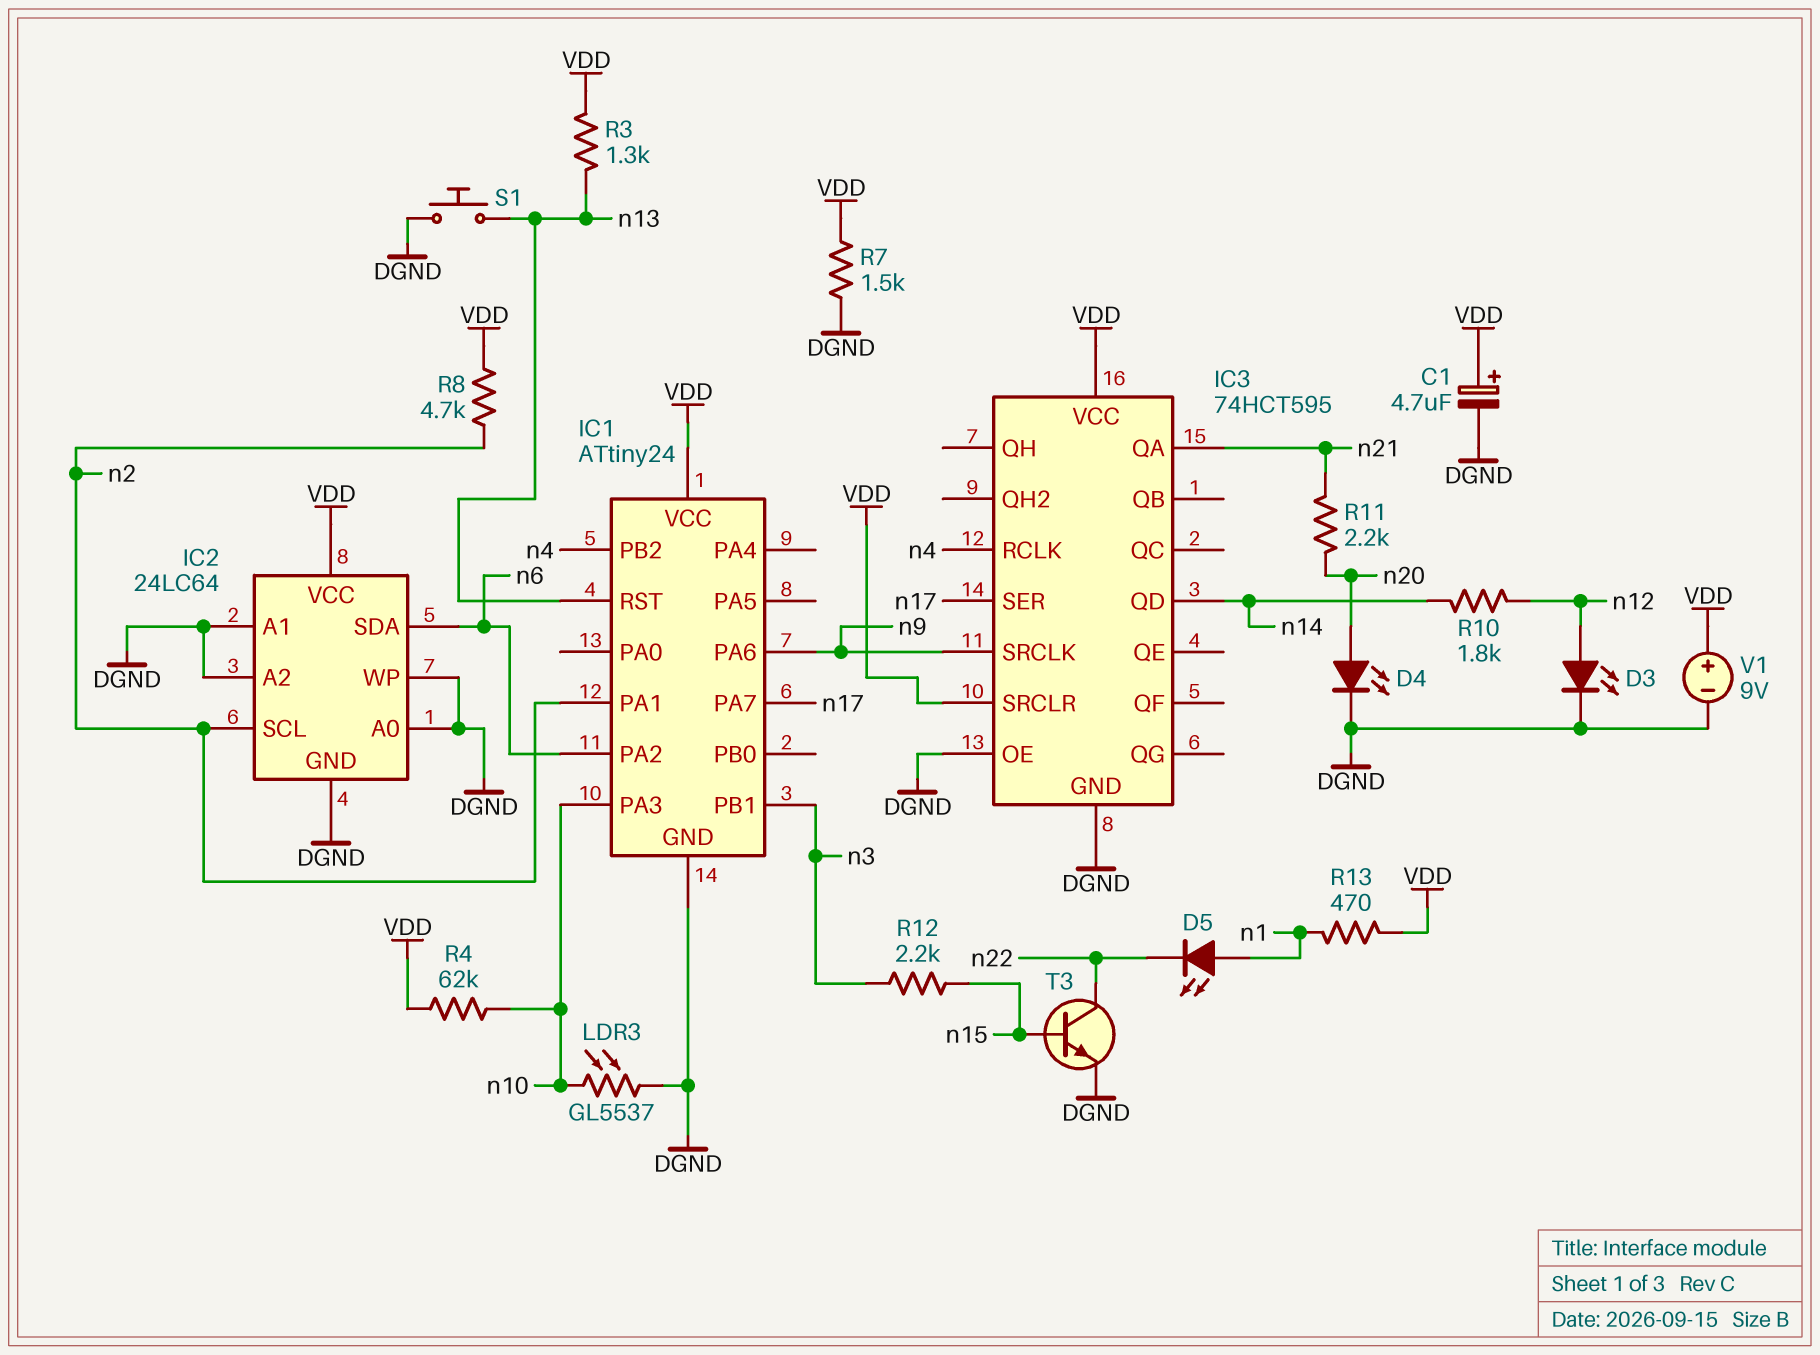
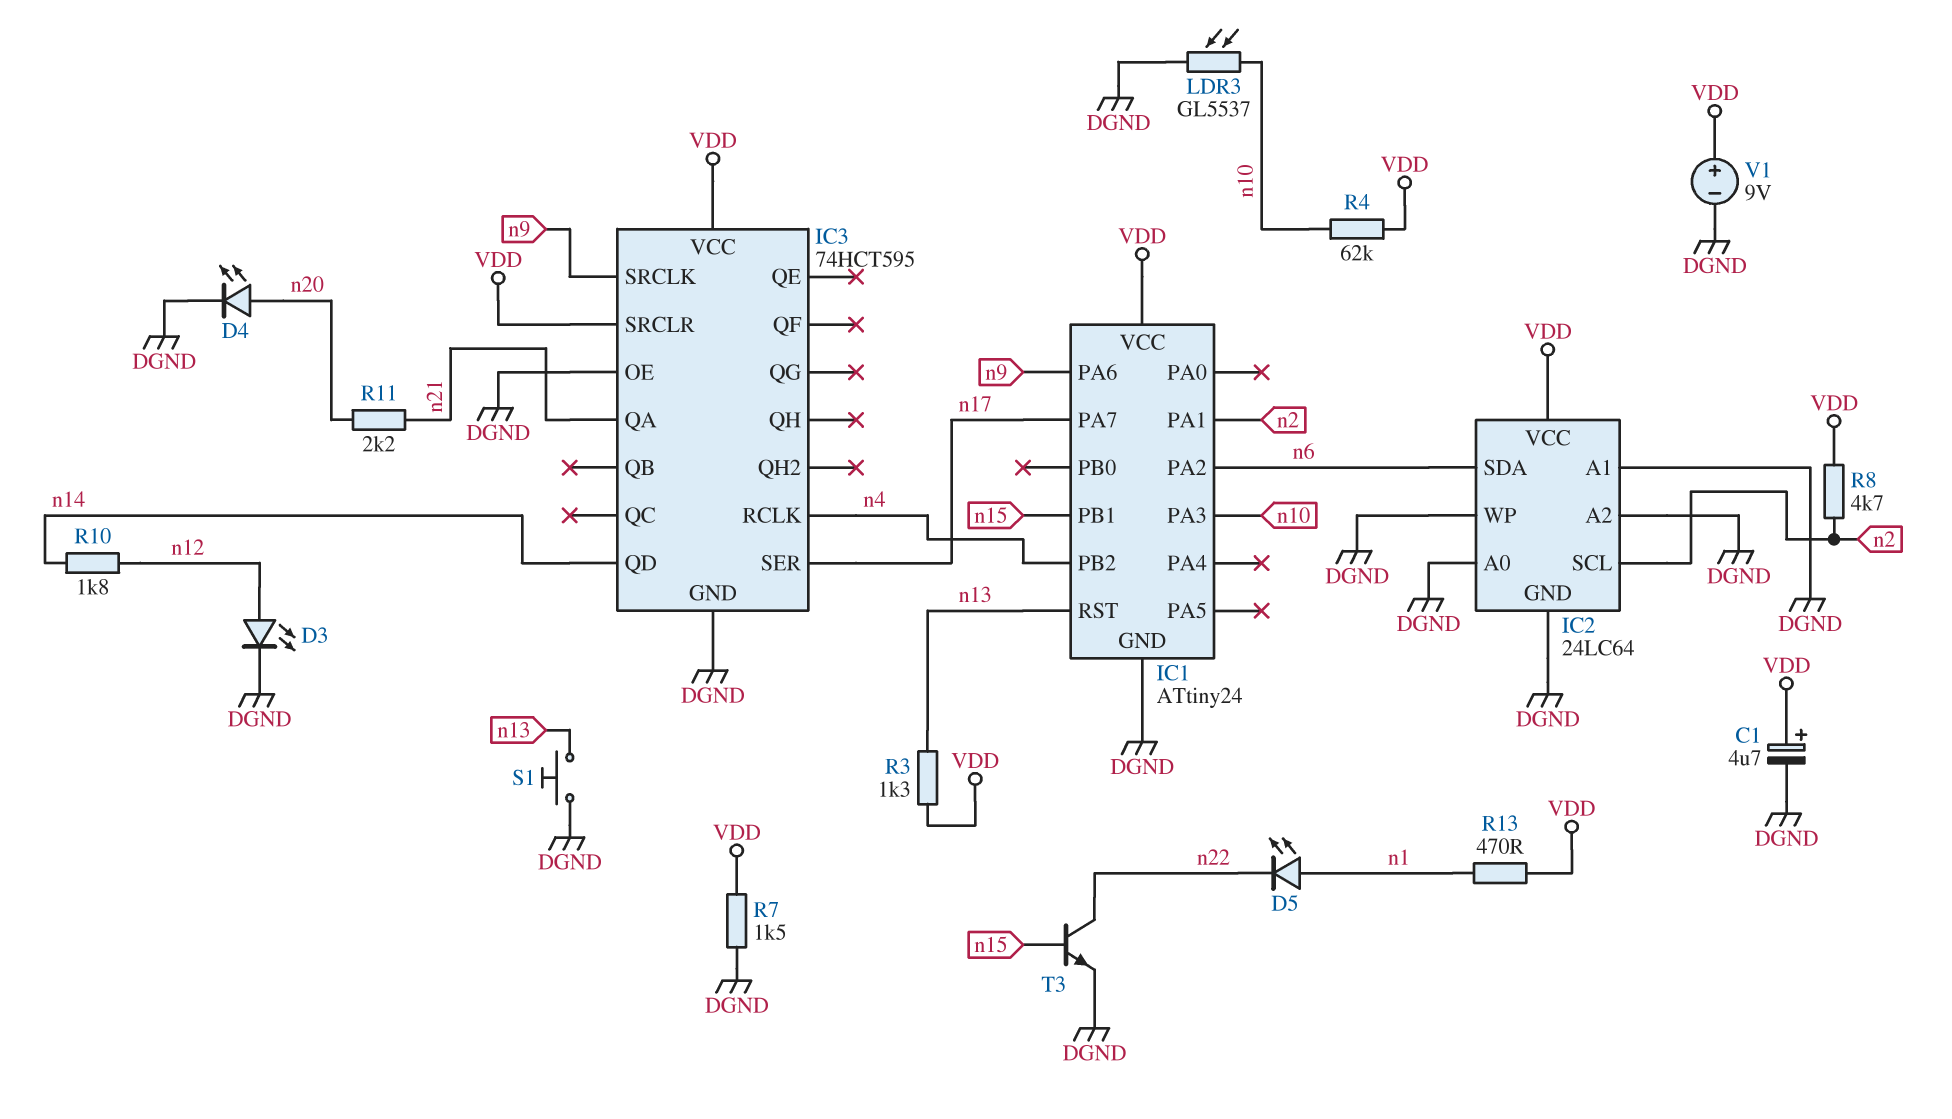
IC1 pin PB1: n3 -> n15
R12: 2.2k (n3, n15) -> none

